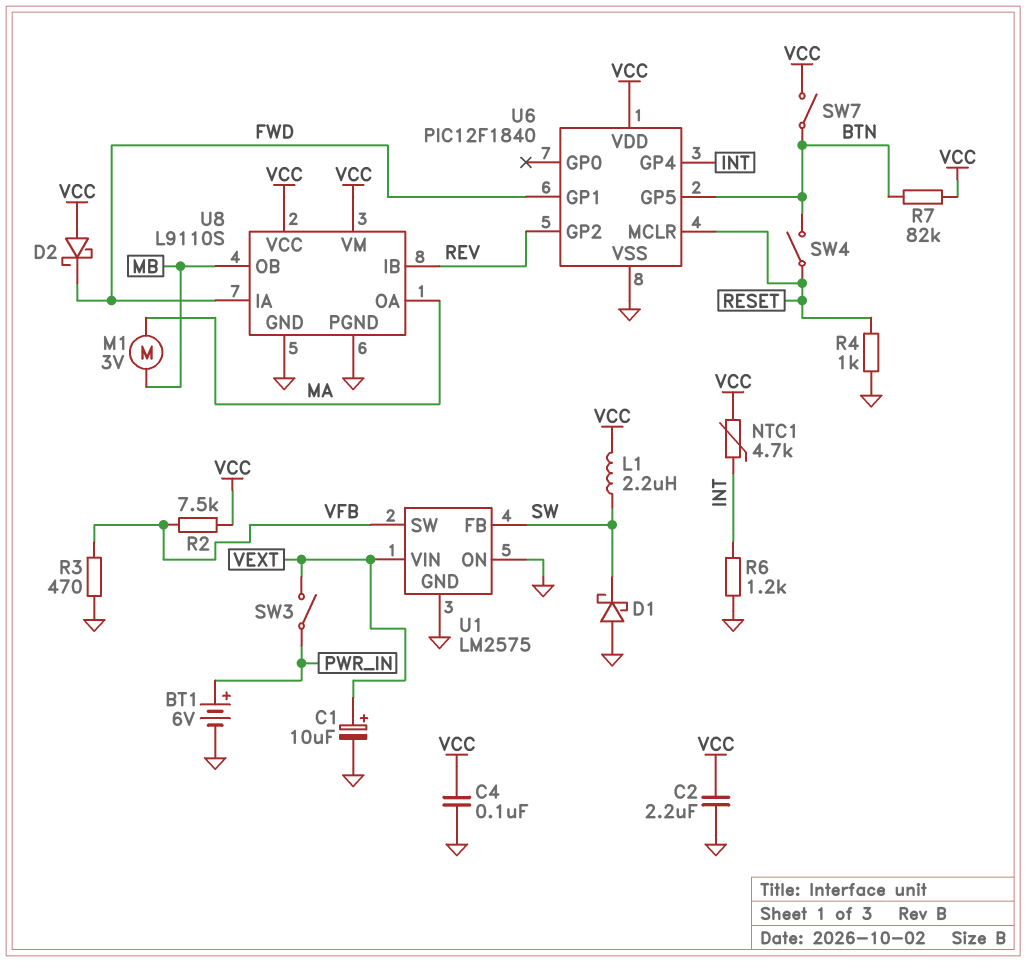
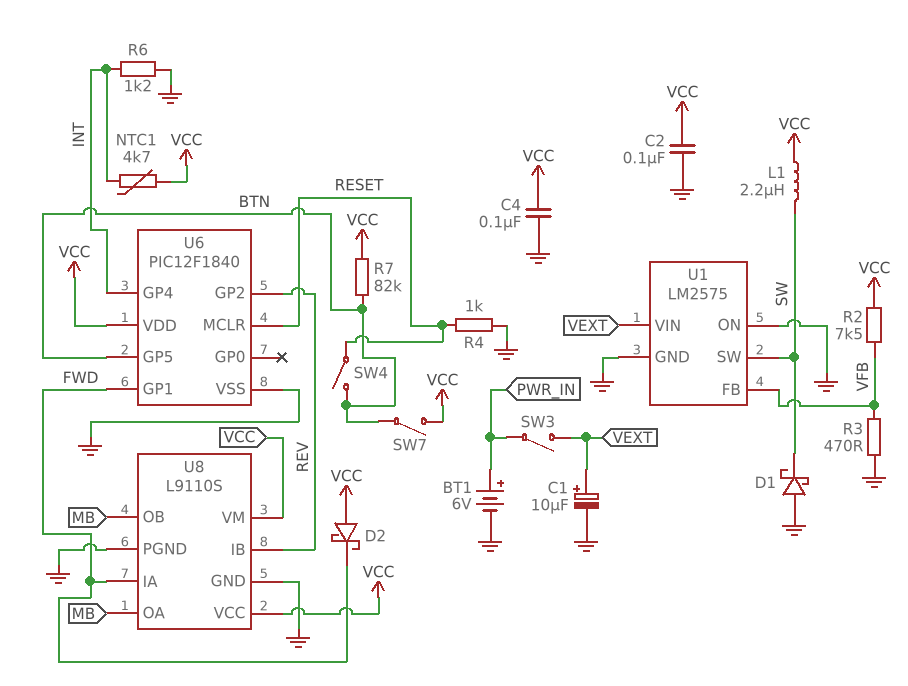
C2: 2.2uF (GND, VCC) -> 100nF (GND, VCC)
M1: motor 3V (MA, MB) -> none
U1 pin FB: SW -> VFB
U1 pin SW: VFB -> SW
U8 pin OA: MA -> MB

